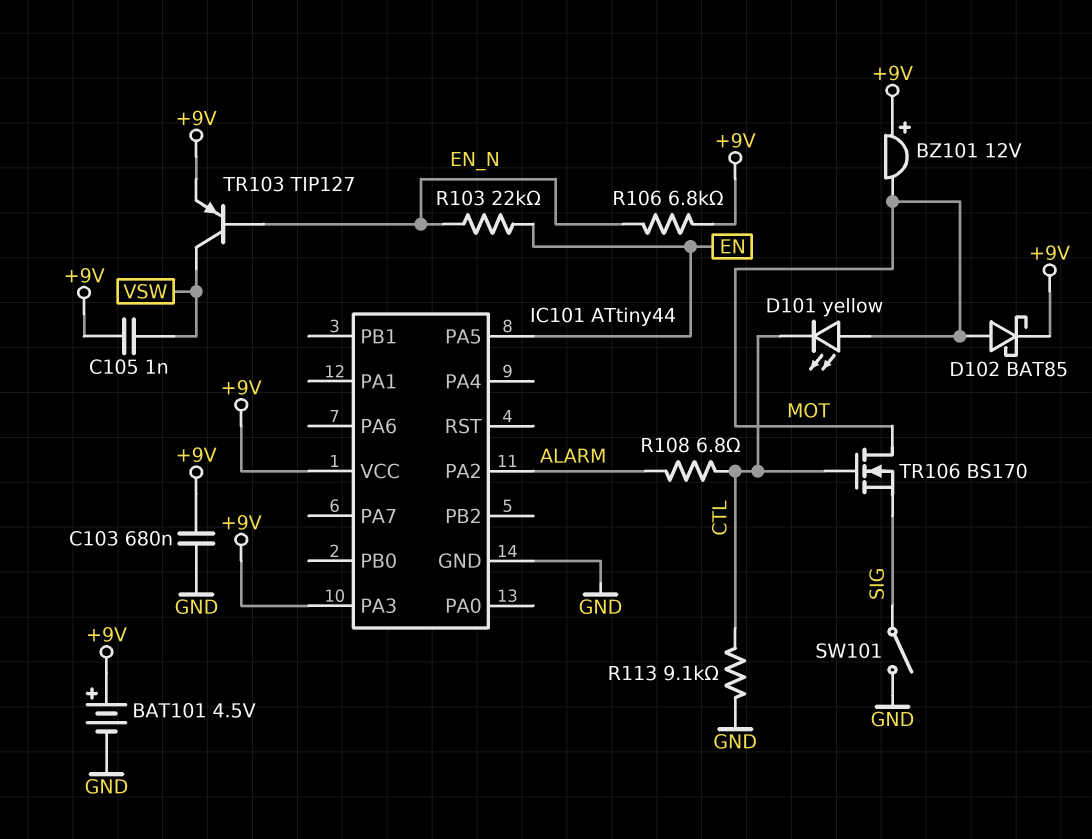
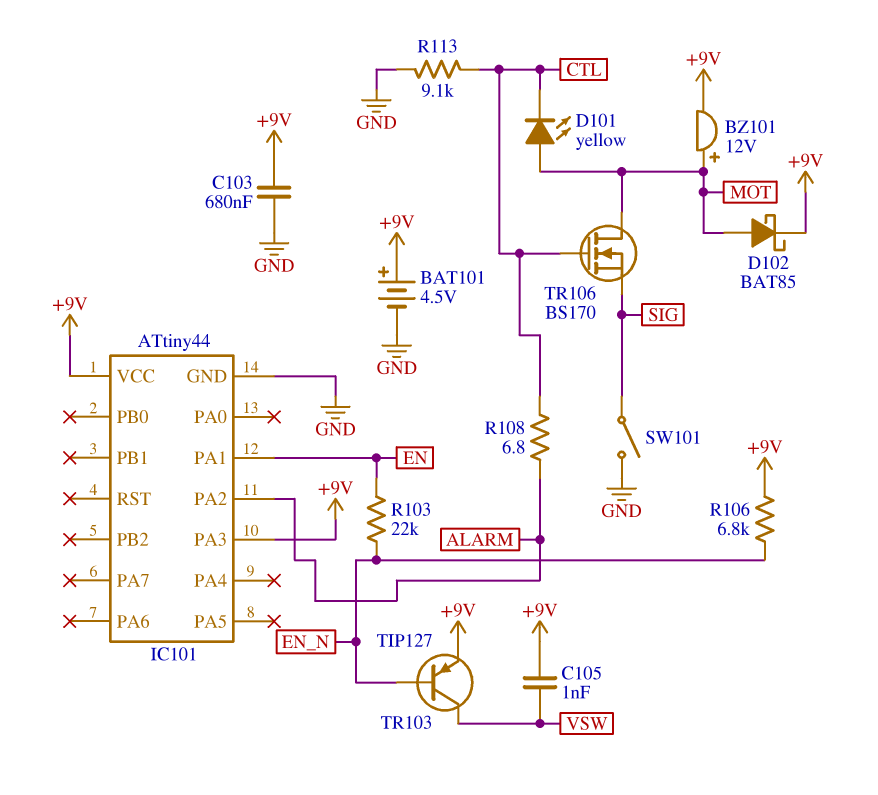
BZ101: buzzer 12V (plus +9V, minus MOT) -> buzzer 12V (plus MOT, minus +9V)
IC101 pin PA1: none -> EN
IC101 pin PA5: EN -> none

